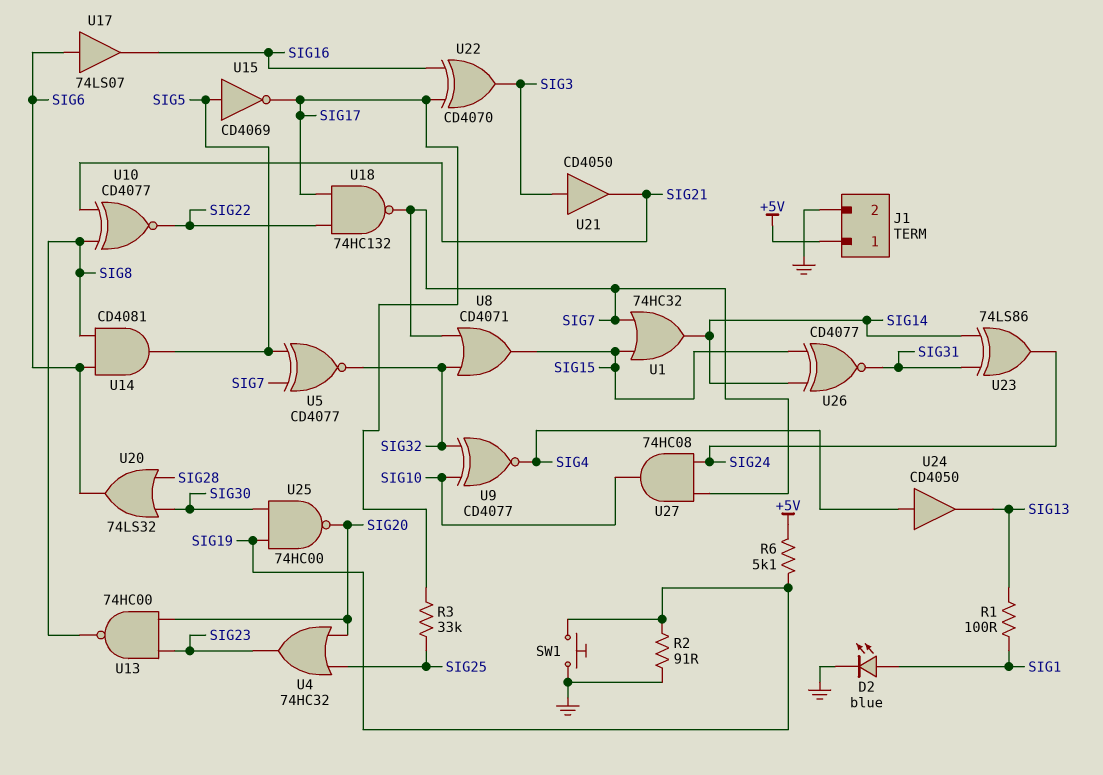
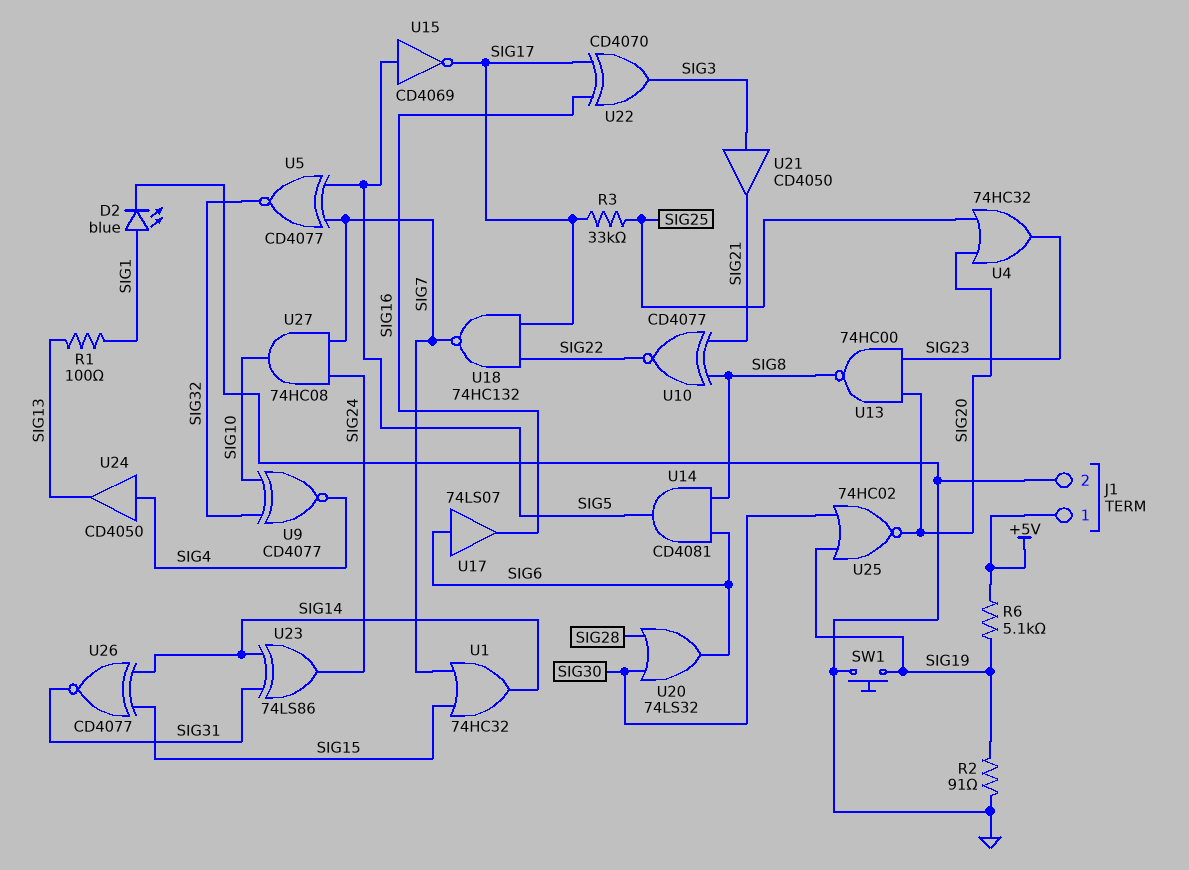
U8: OR CD4071 (in SIG7, in SIG32, out SIG15) -> none
U25: NAND 74HC00 (in SIG19, in SIG30, out SIG20) -> NOR 74HC02 (in SIG19, in SIG30, out SIG20)

